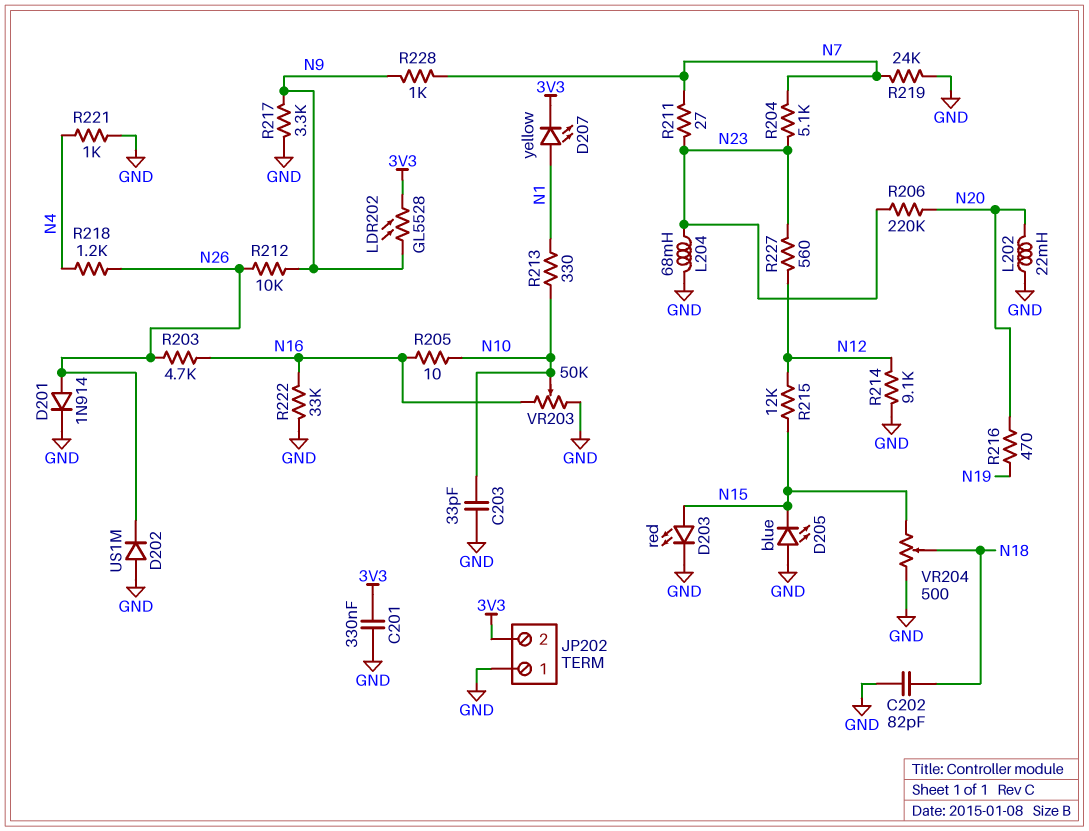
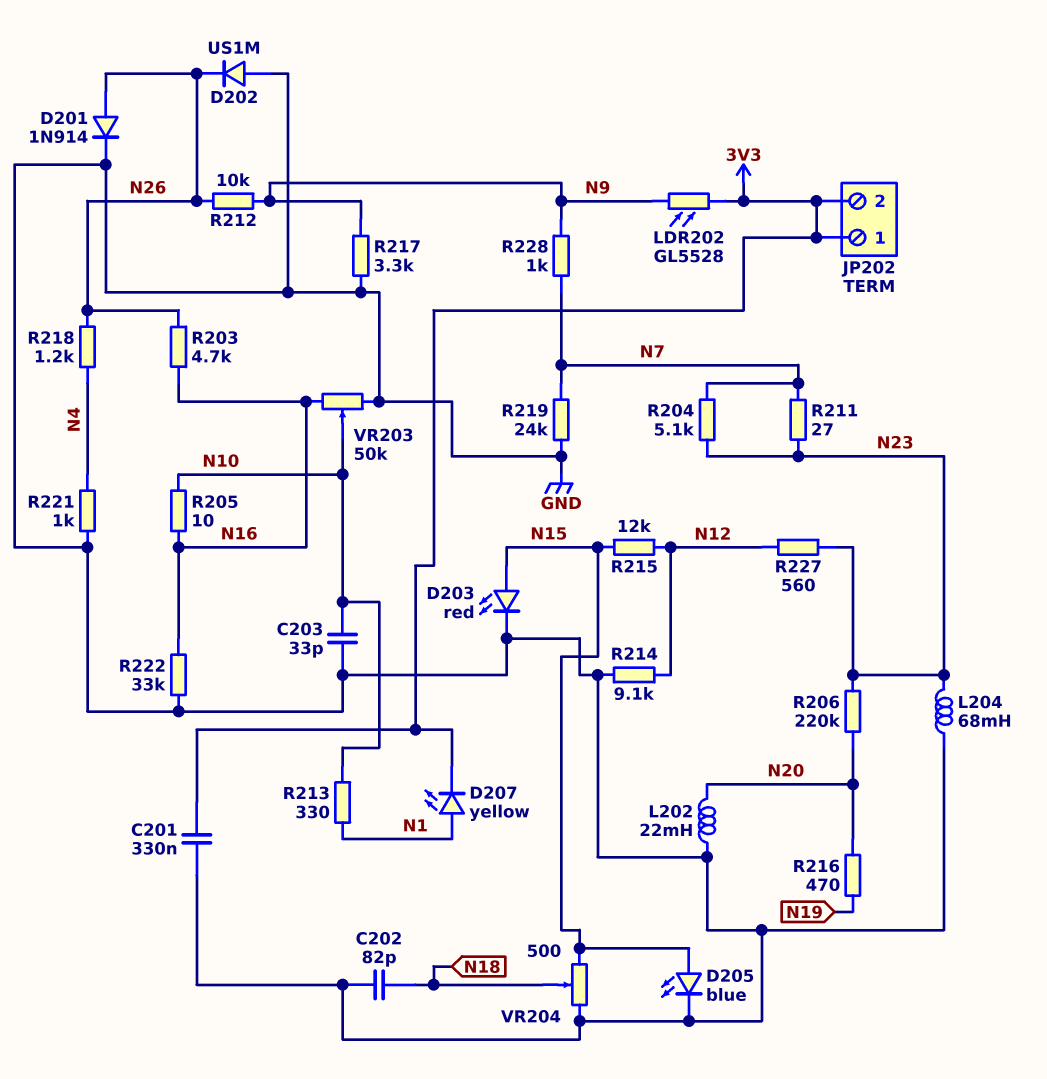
D205: LED blue (A GND, K N15) -> LED blue (A N15, K GND)
JP202 pin 1: GND -> 3V3

